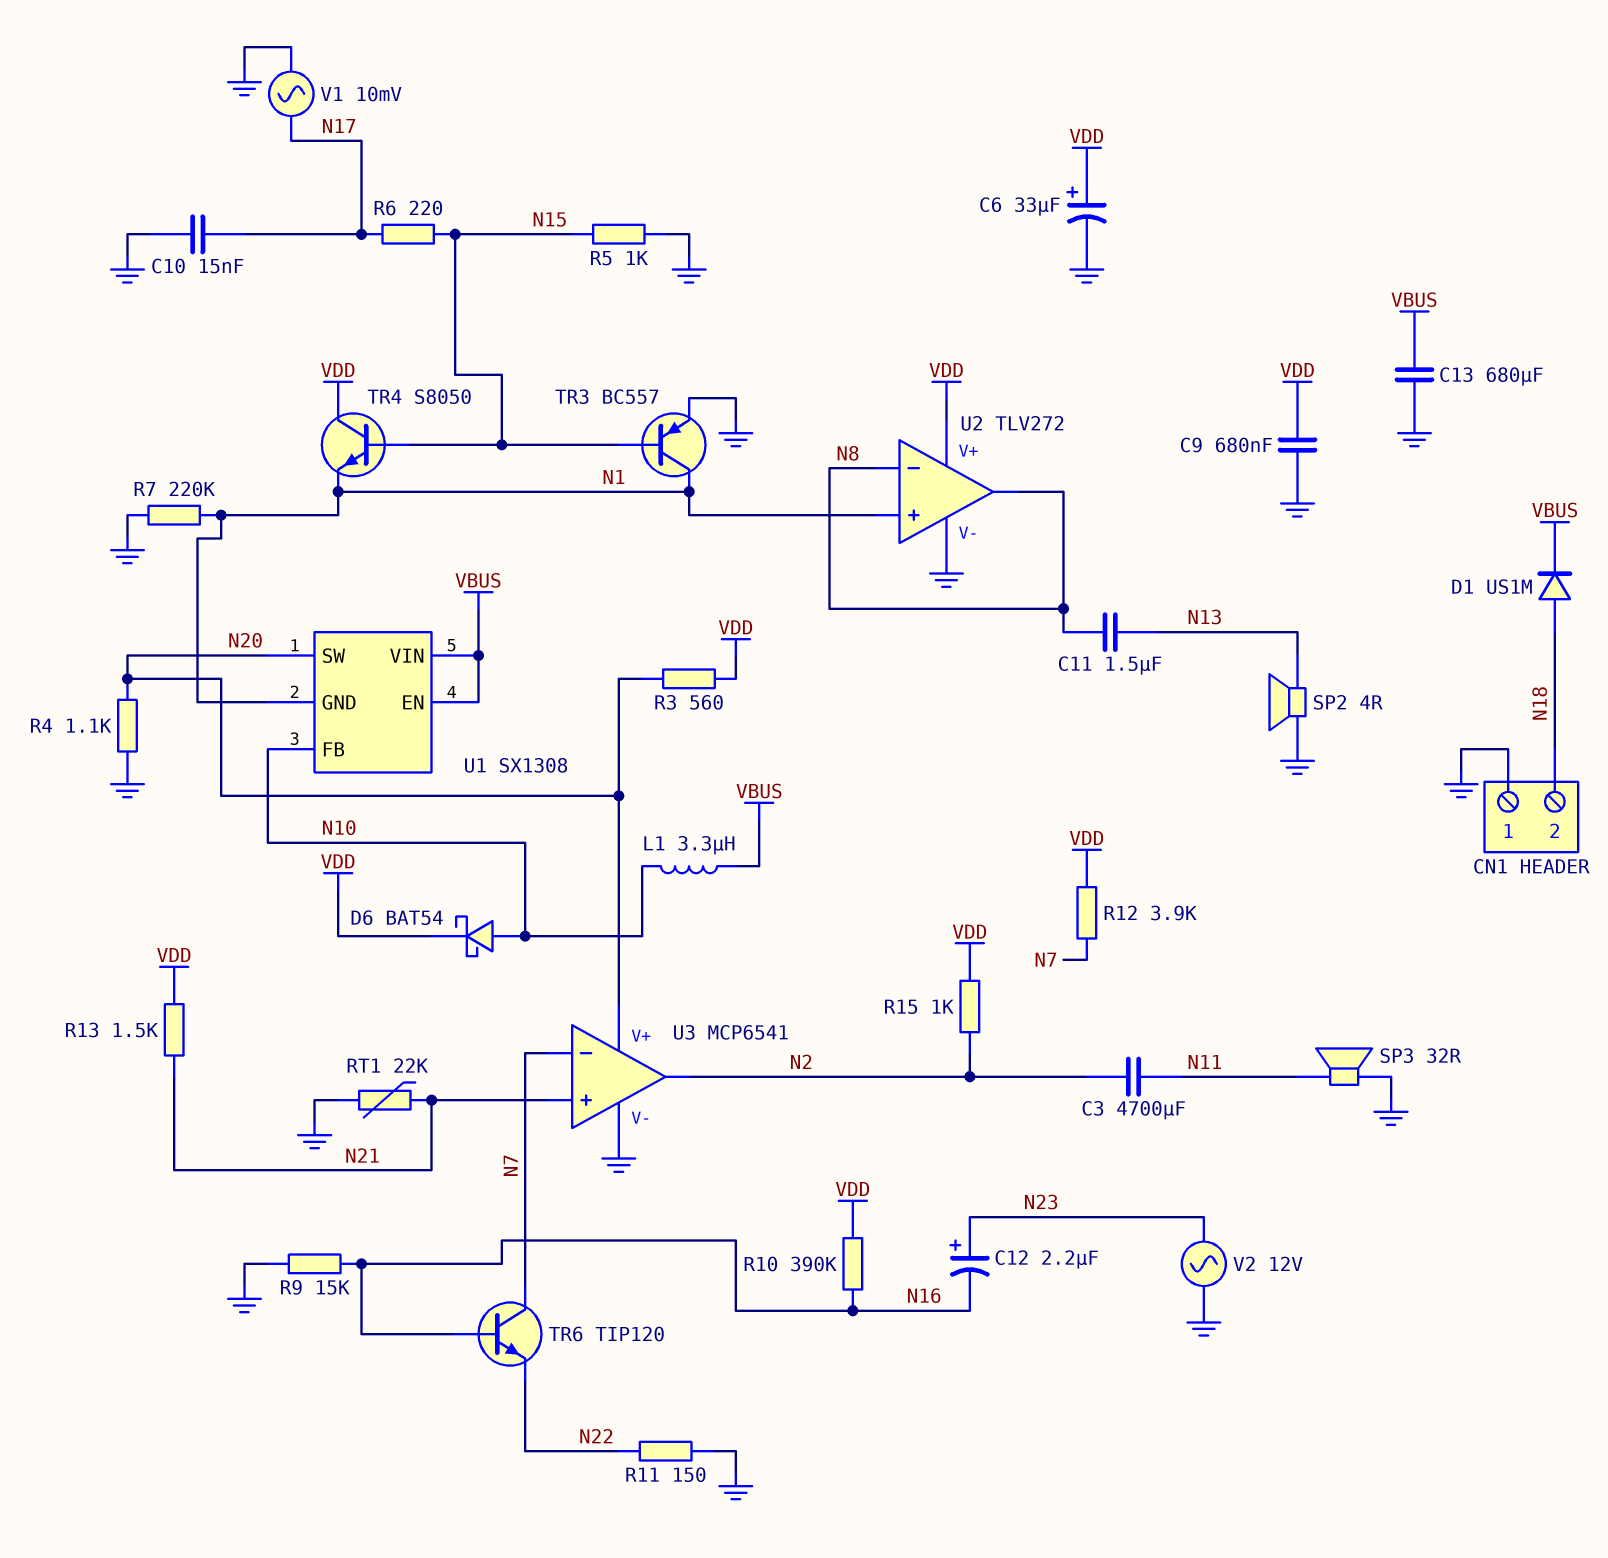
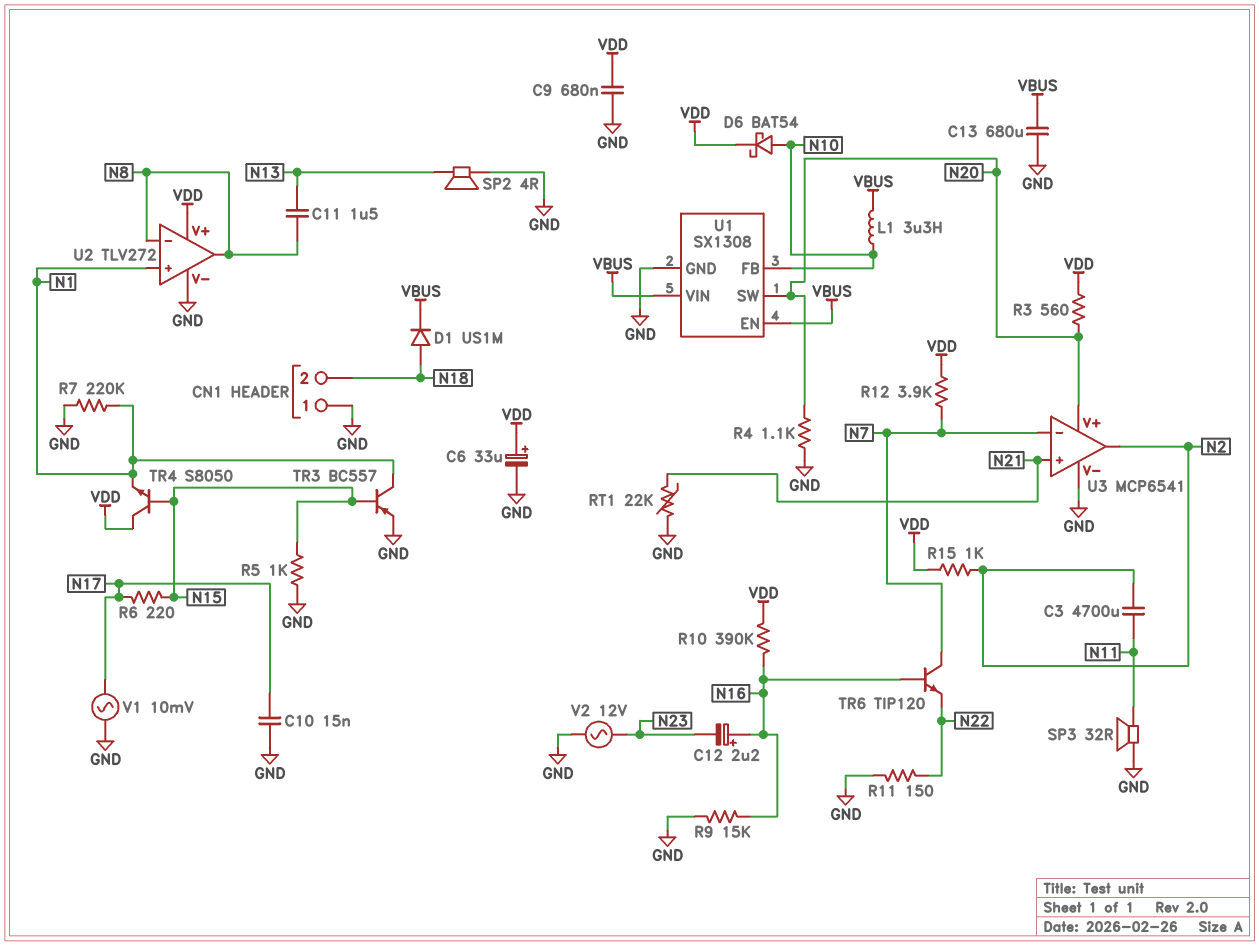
C12: 2.2uF (plus N23, minus N16) -> 2.2uF (plus N16, minus N23)
R13: 1.5k (N21, VDD) -> none
U1 pin GND: N1 -> GND

